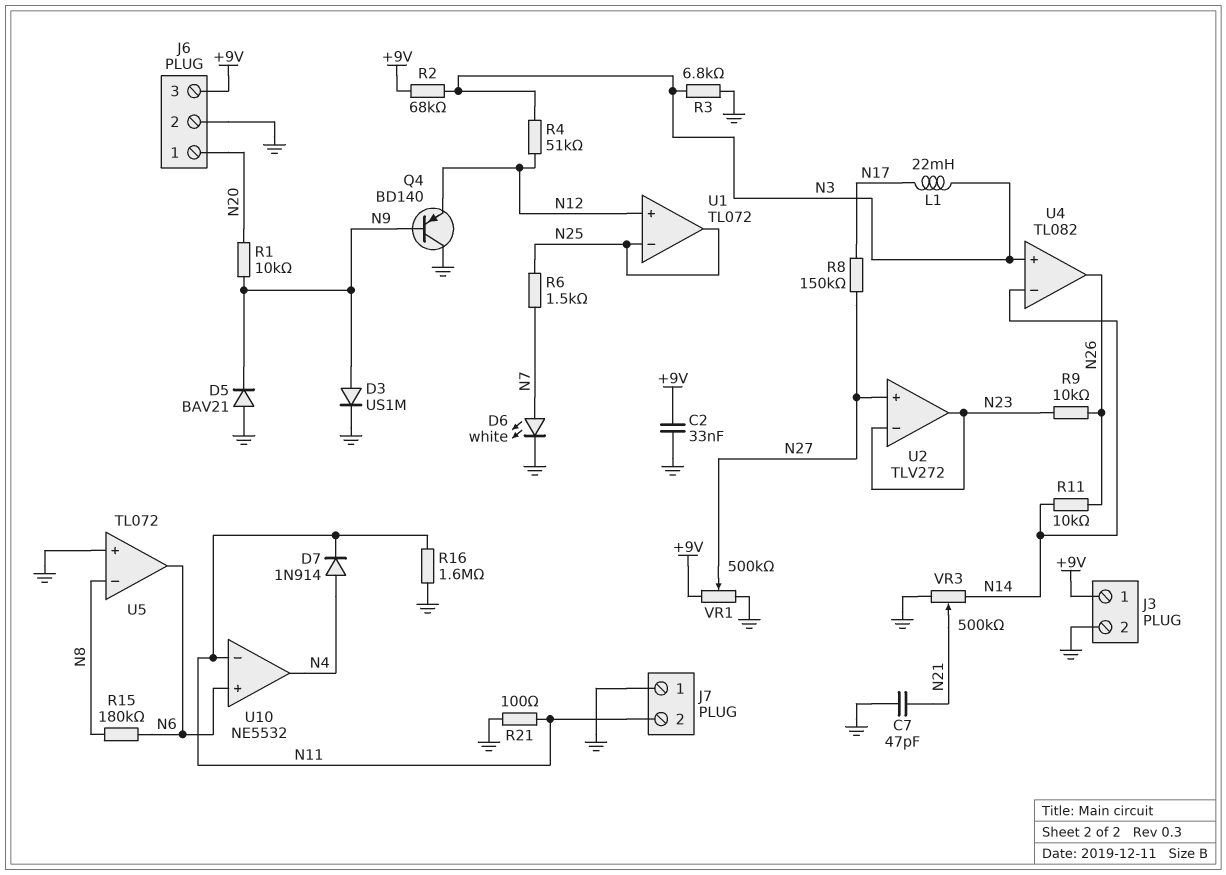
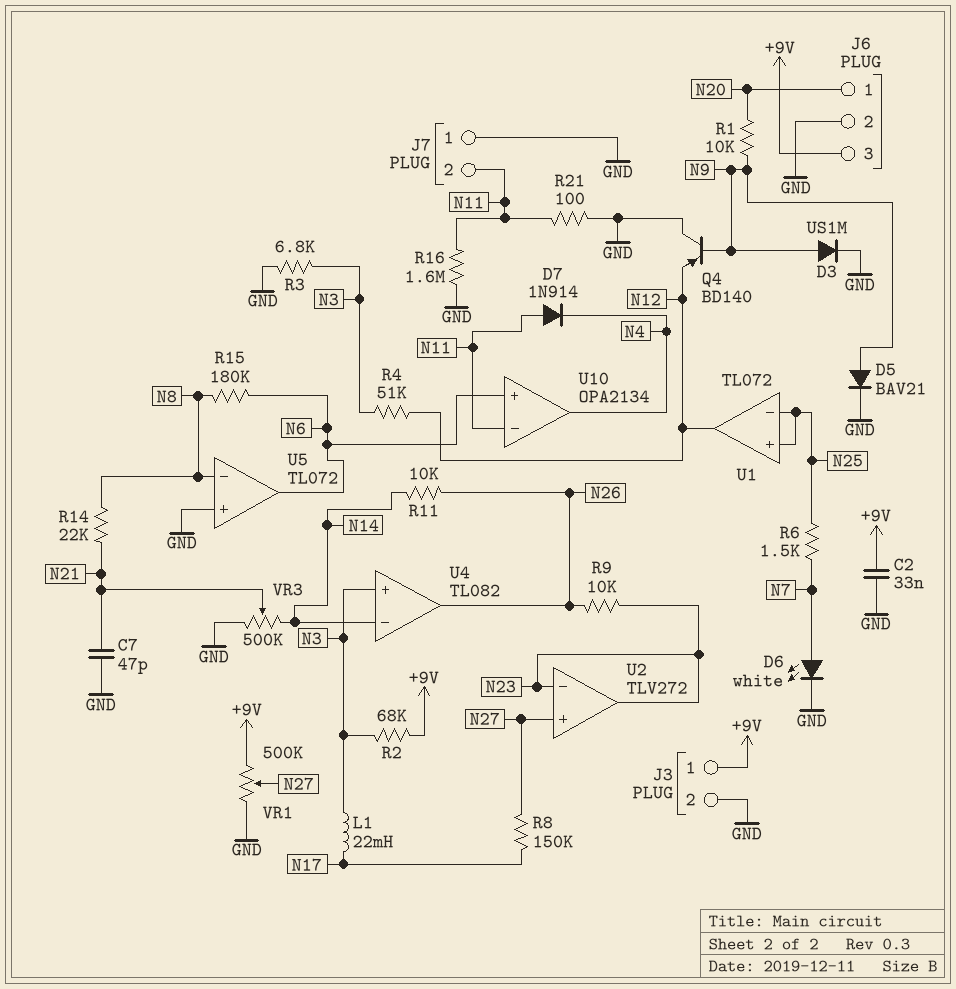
D5: diode BAV21 (A GND, K N9) -> diode BAV21 (A N9, K GND)
D7: diode 1N914 (A N4, K N11) -> diode 1N914 (A N11, K N4)
R14: none -> 22k (N8, N21)
U1 pin in+: N12 -> N25
U1 pin out: N25 -> N12
U10: NE5532 -> OPA2134

